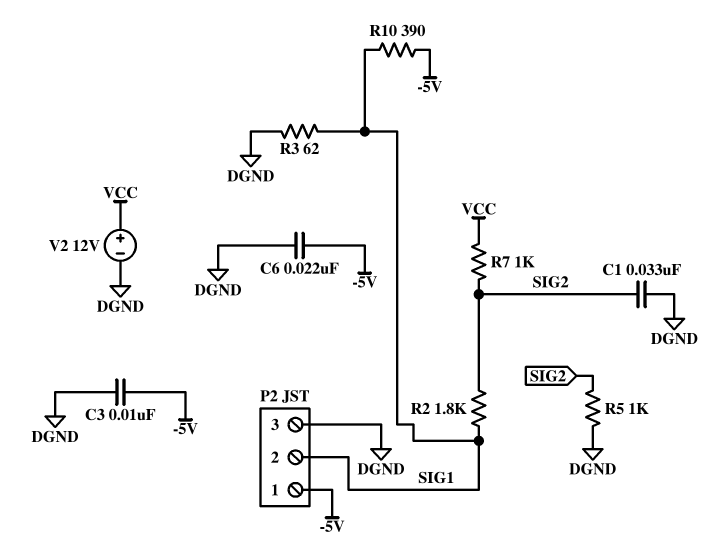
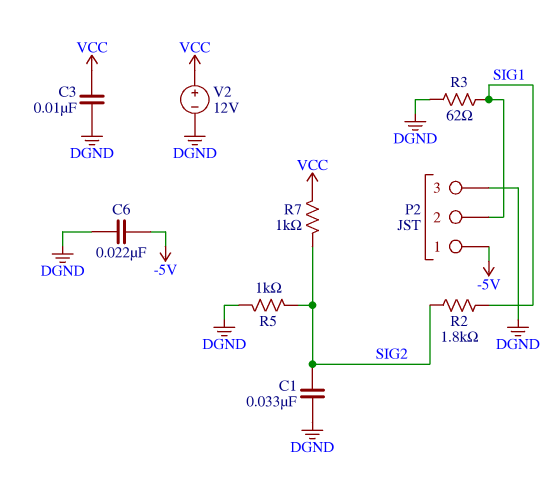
C3: 10nF (-5V, DGND) -> 10nF (DGND, VCC)
R10: 390 (-5V, SIG1) -> none

